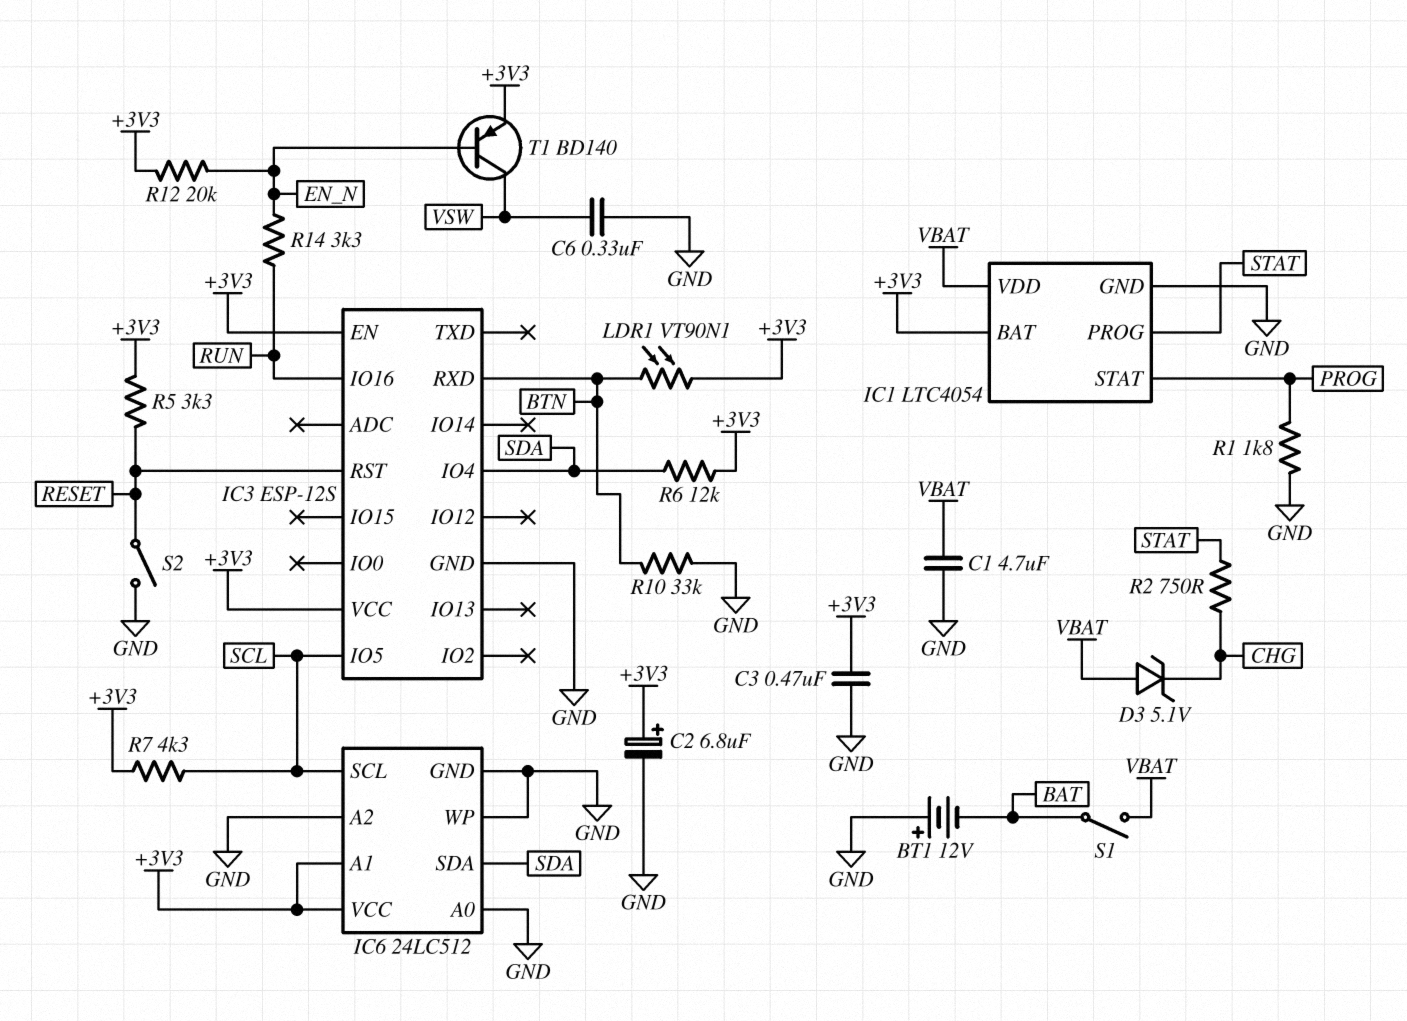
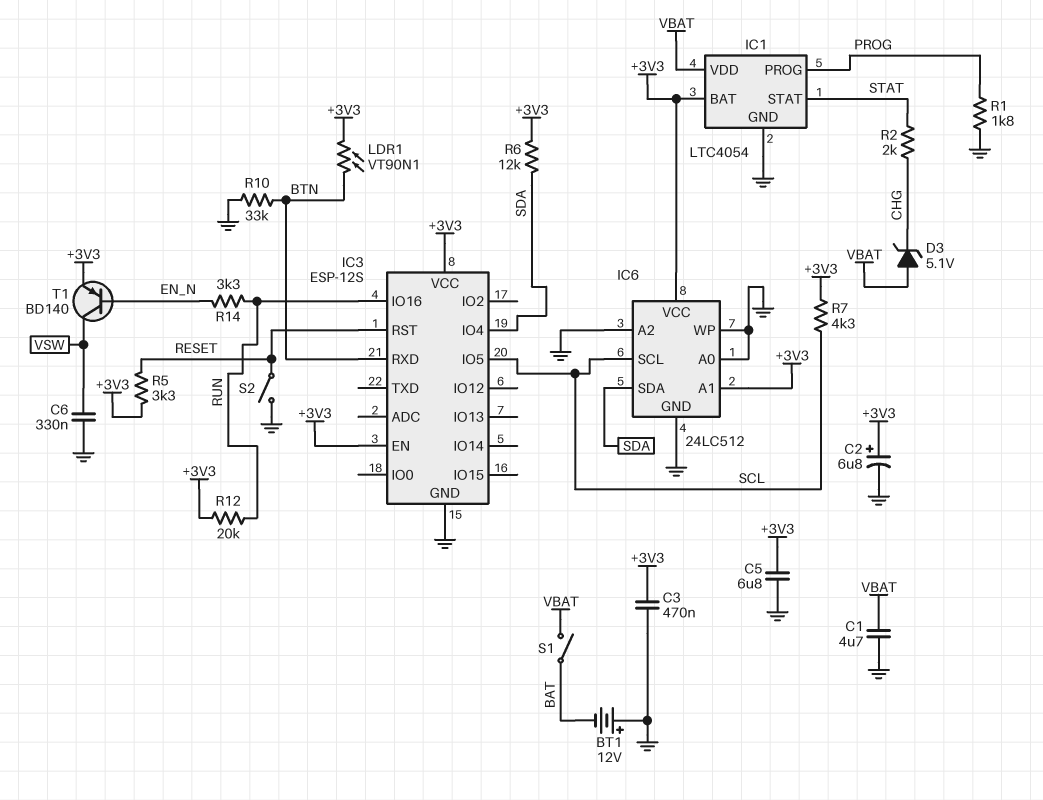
C5: none -> 6.8uF (+3V3, GND)
IC1 pin PROG: STAT -> PROG
IC1 pin STAT: PROG -> STAT
R2: 750 (CHG, STAT) -> 2k (CHG, STAT)
R12: 20k (+3V3, EN_N) -> 20k (+3V3, RUN)

